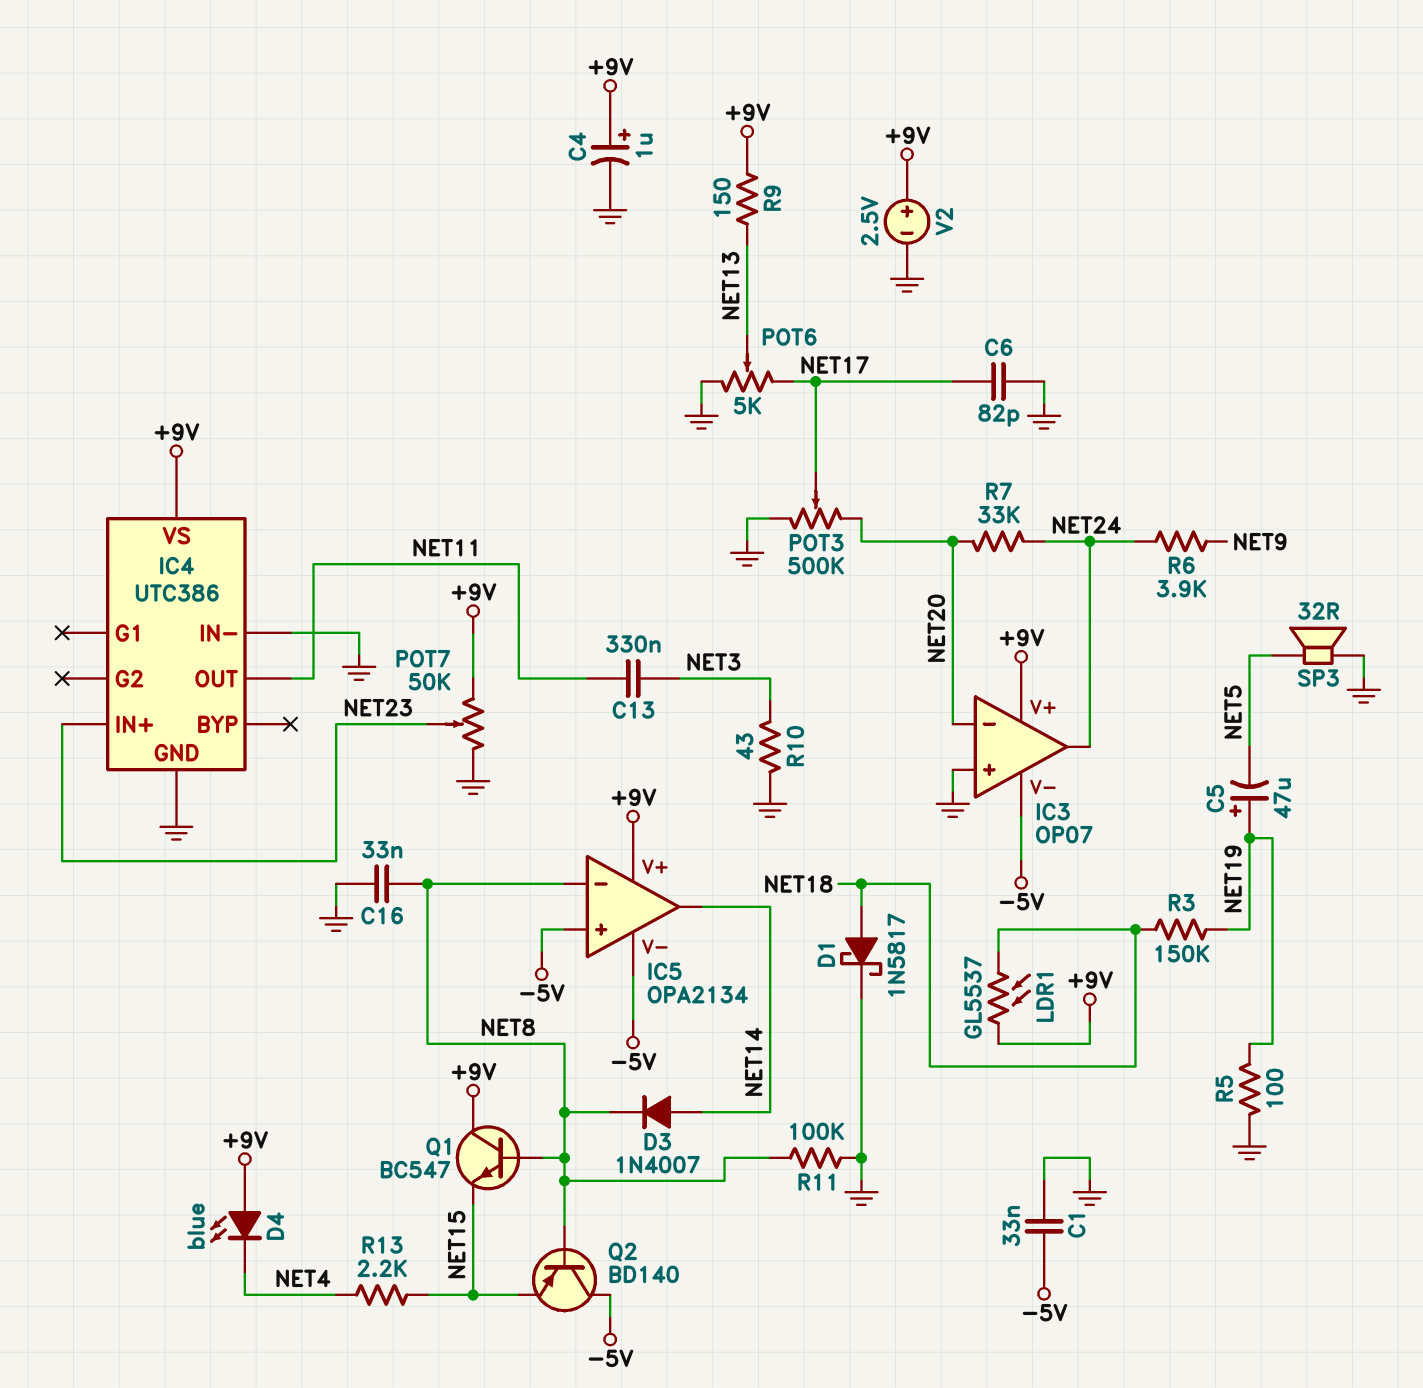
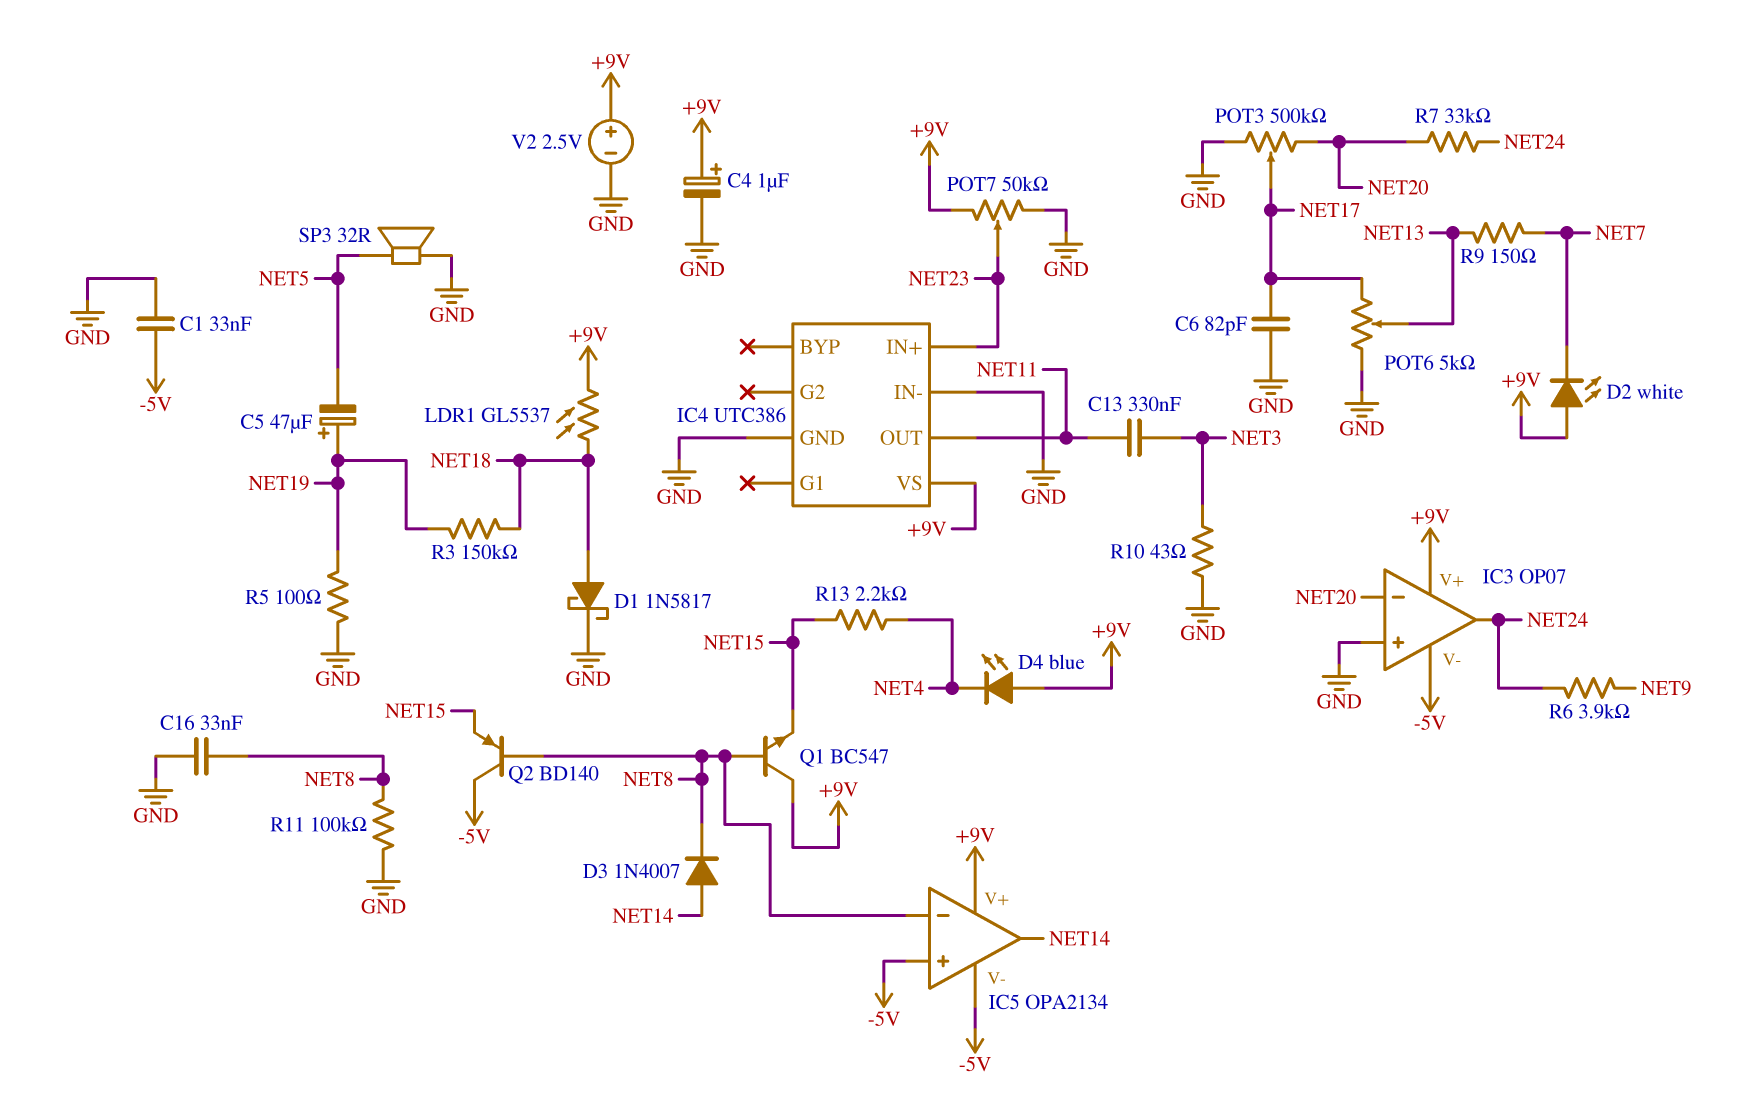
D2: none -> LED white (A +9V, K NET7)
R9: 150 (+9V, NET13) -> 150 (NET7, NET13)

